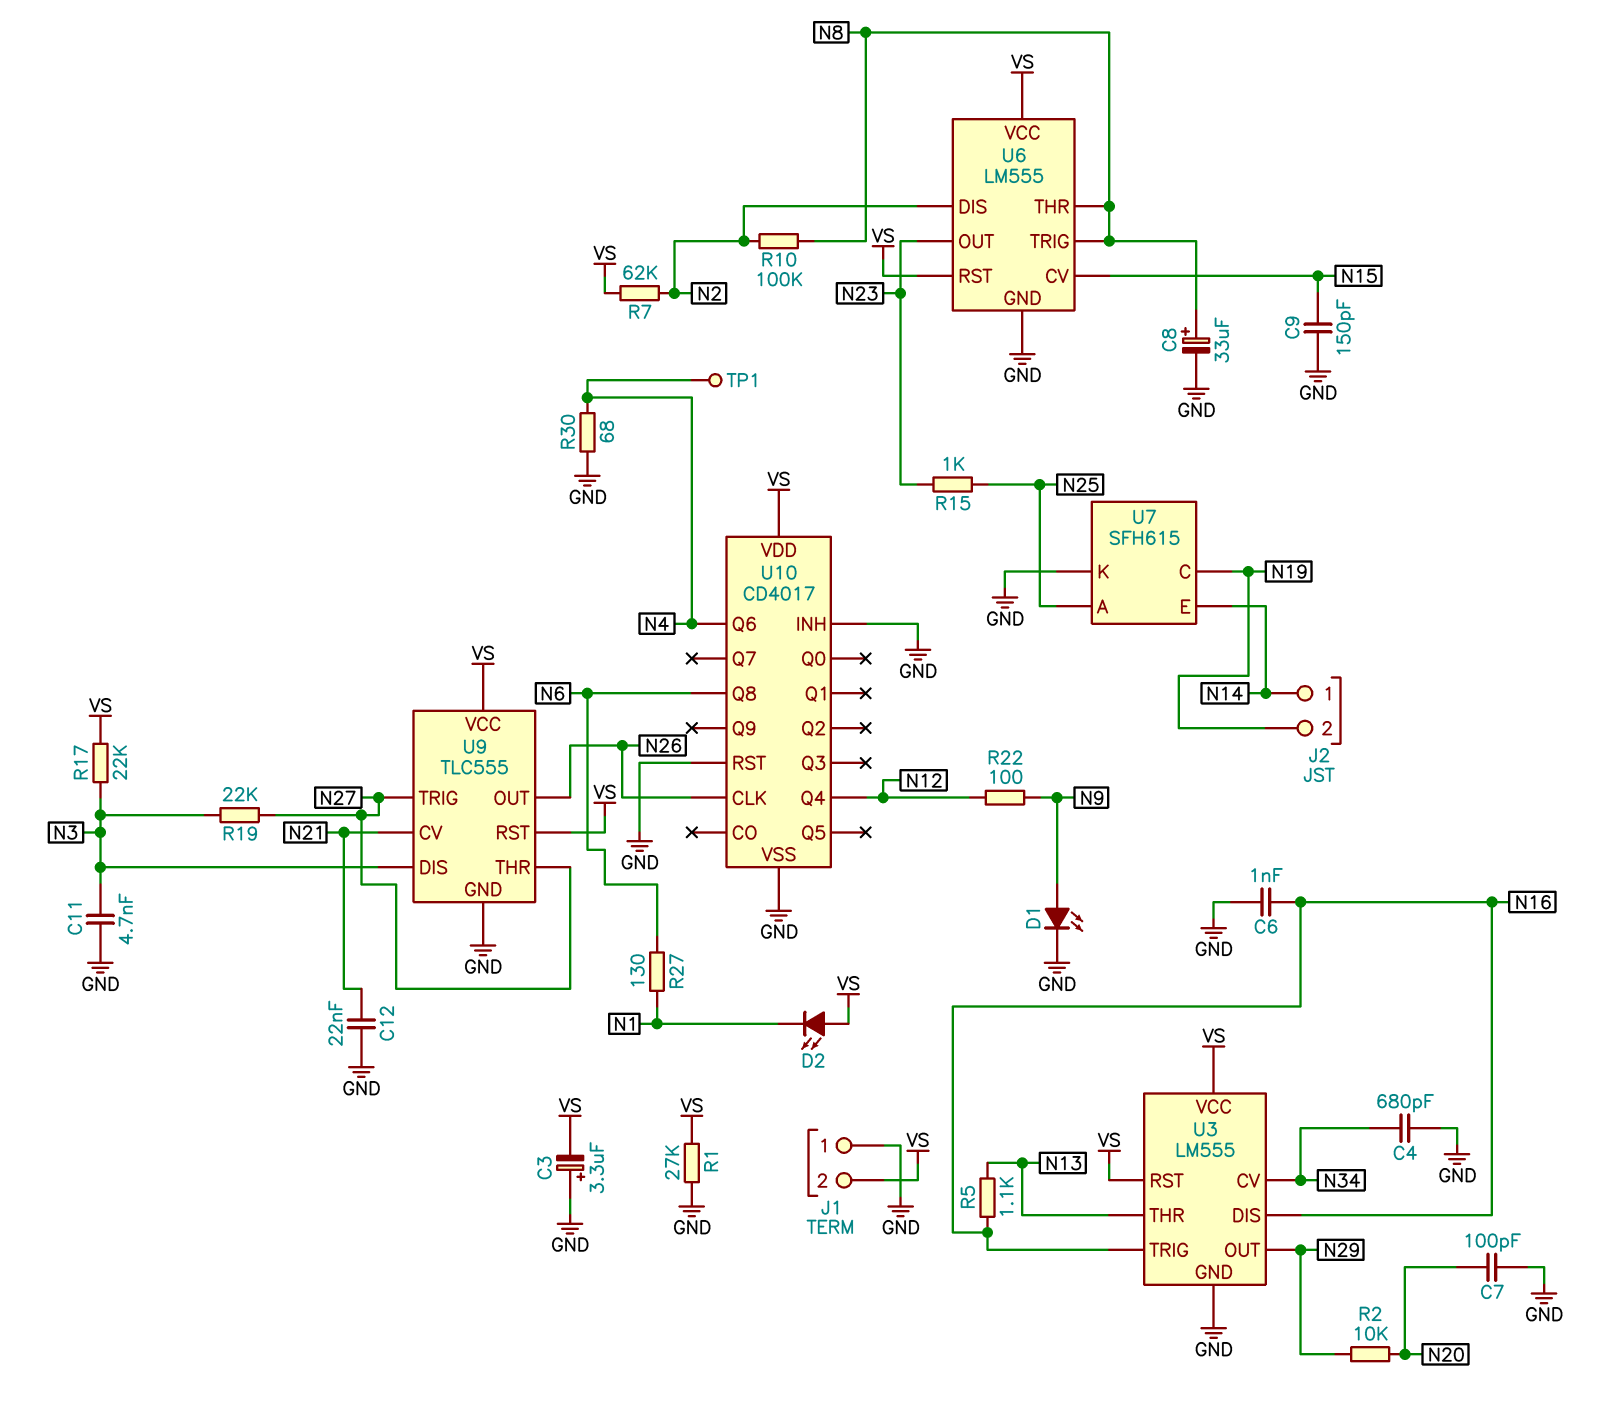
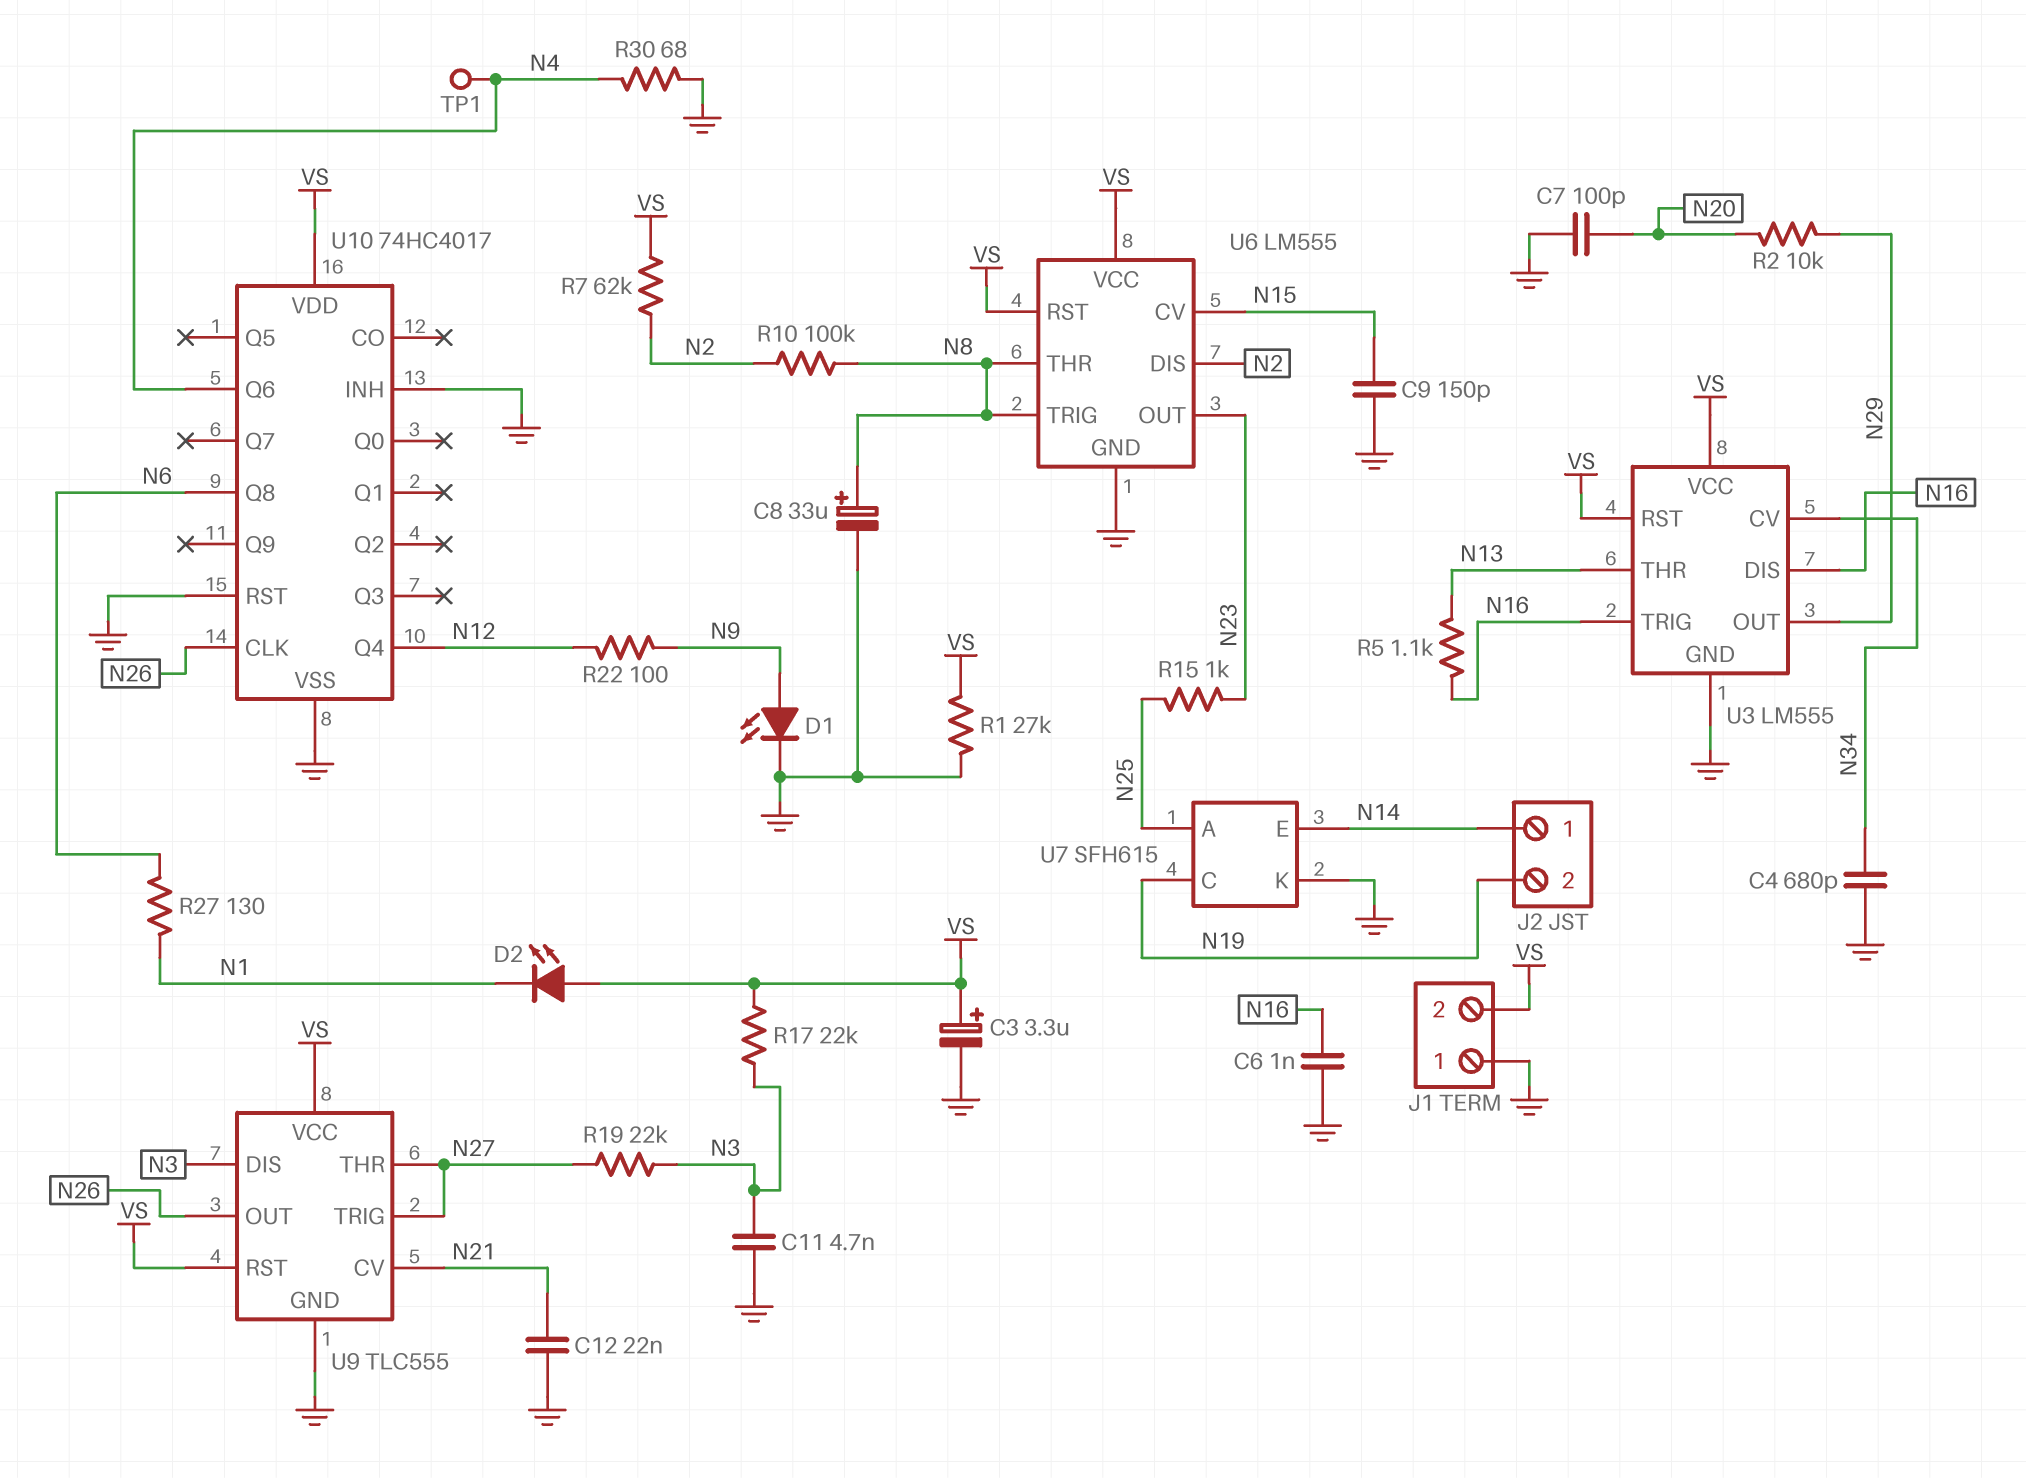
C3: 3.3uF (plus GND, minus VS) -> 3.3uF (plus VS, minus GND)
U10: CD4017 -> 74HC4017

